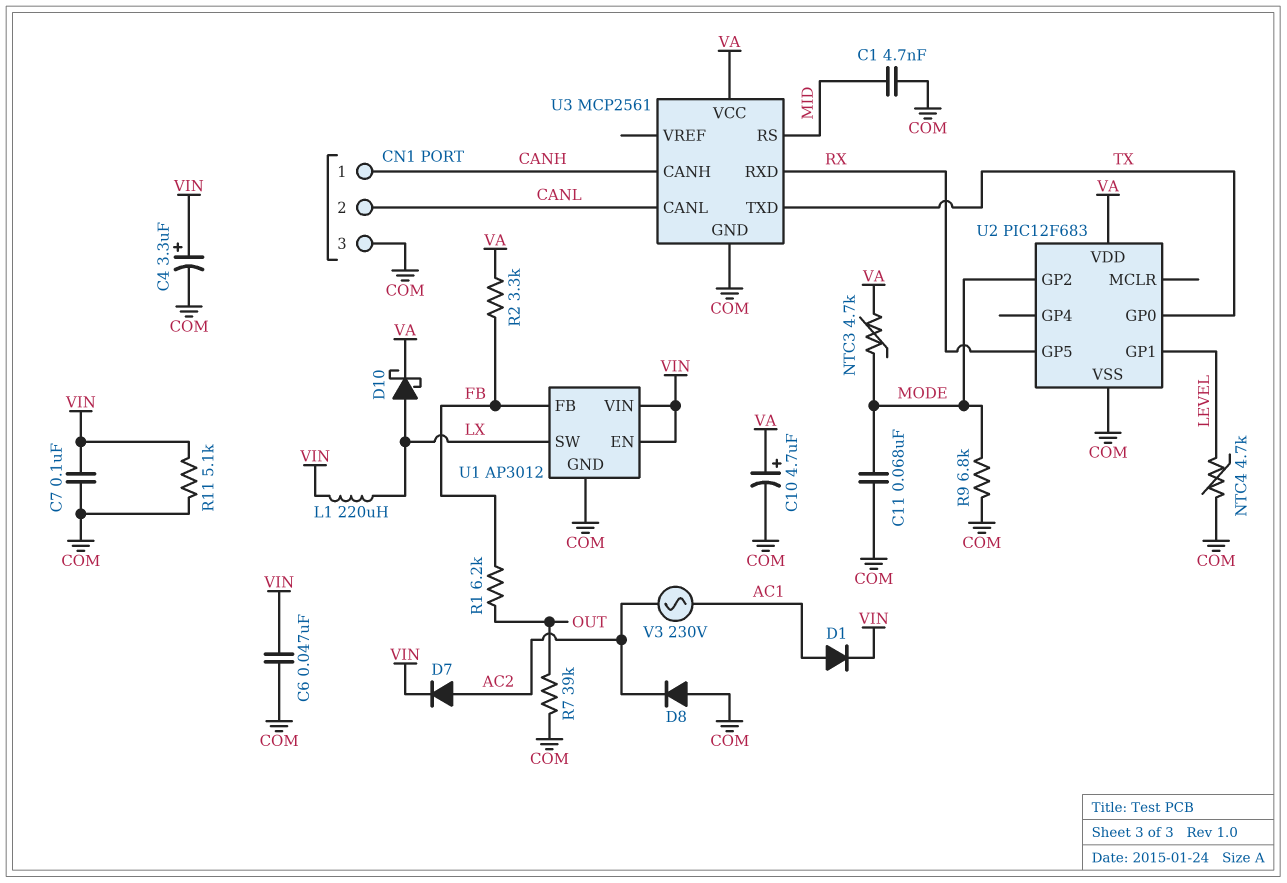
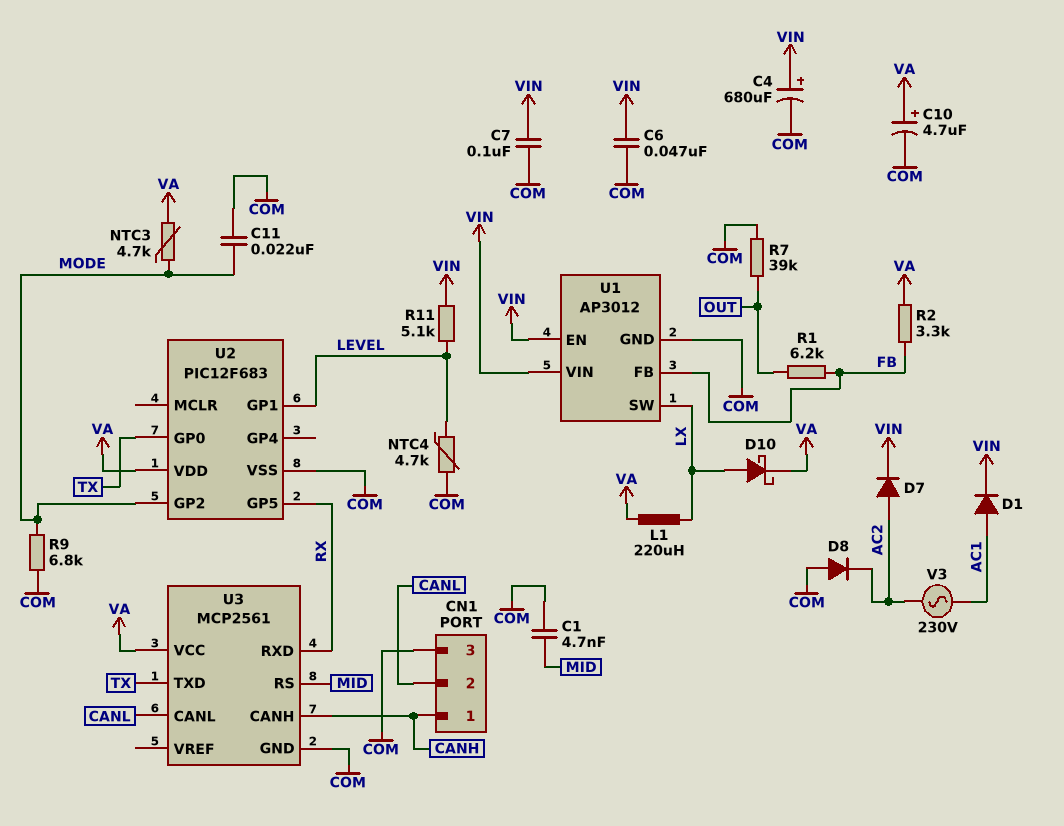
C4: 3.3uF (plus VIN, minus COM) -> 680uF (plus VIN, minus COM)
C11: 68nF (COM, MODE) -> 22nF (COM, MODE)
L1: 220uH (LX, VIN) -> 220uH (LX, VA)
R11: 5.1k (COM, VIN) -> 5.1k (LEVEL, VIN)

